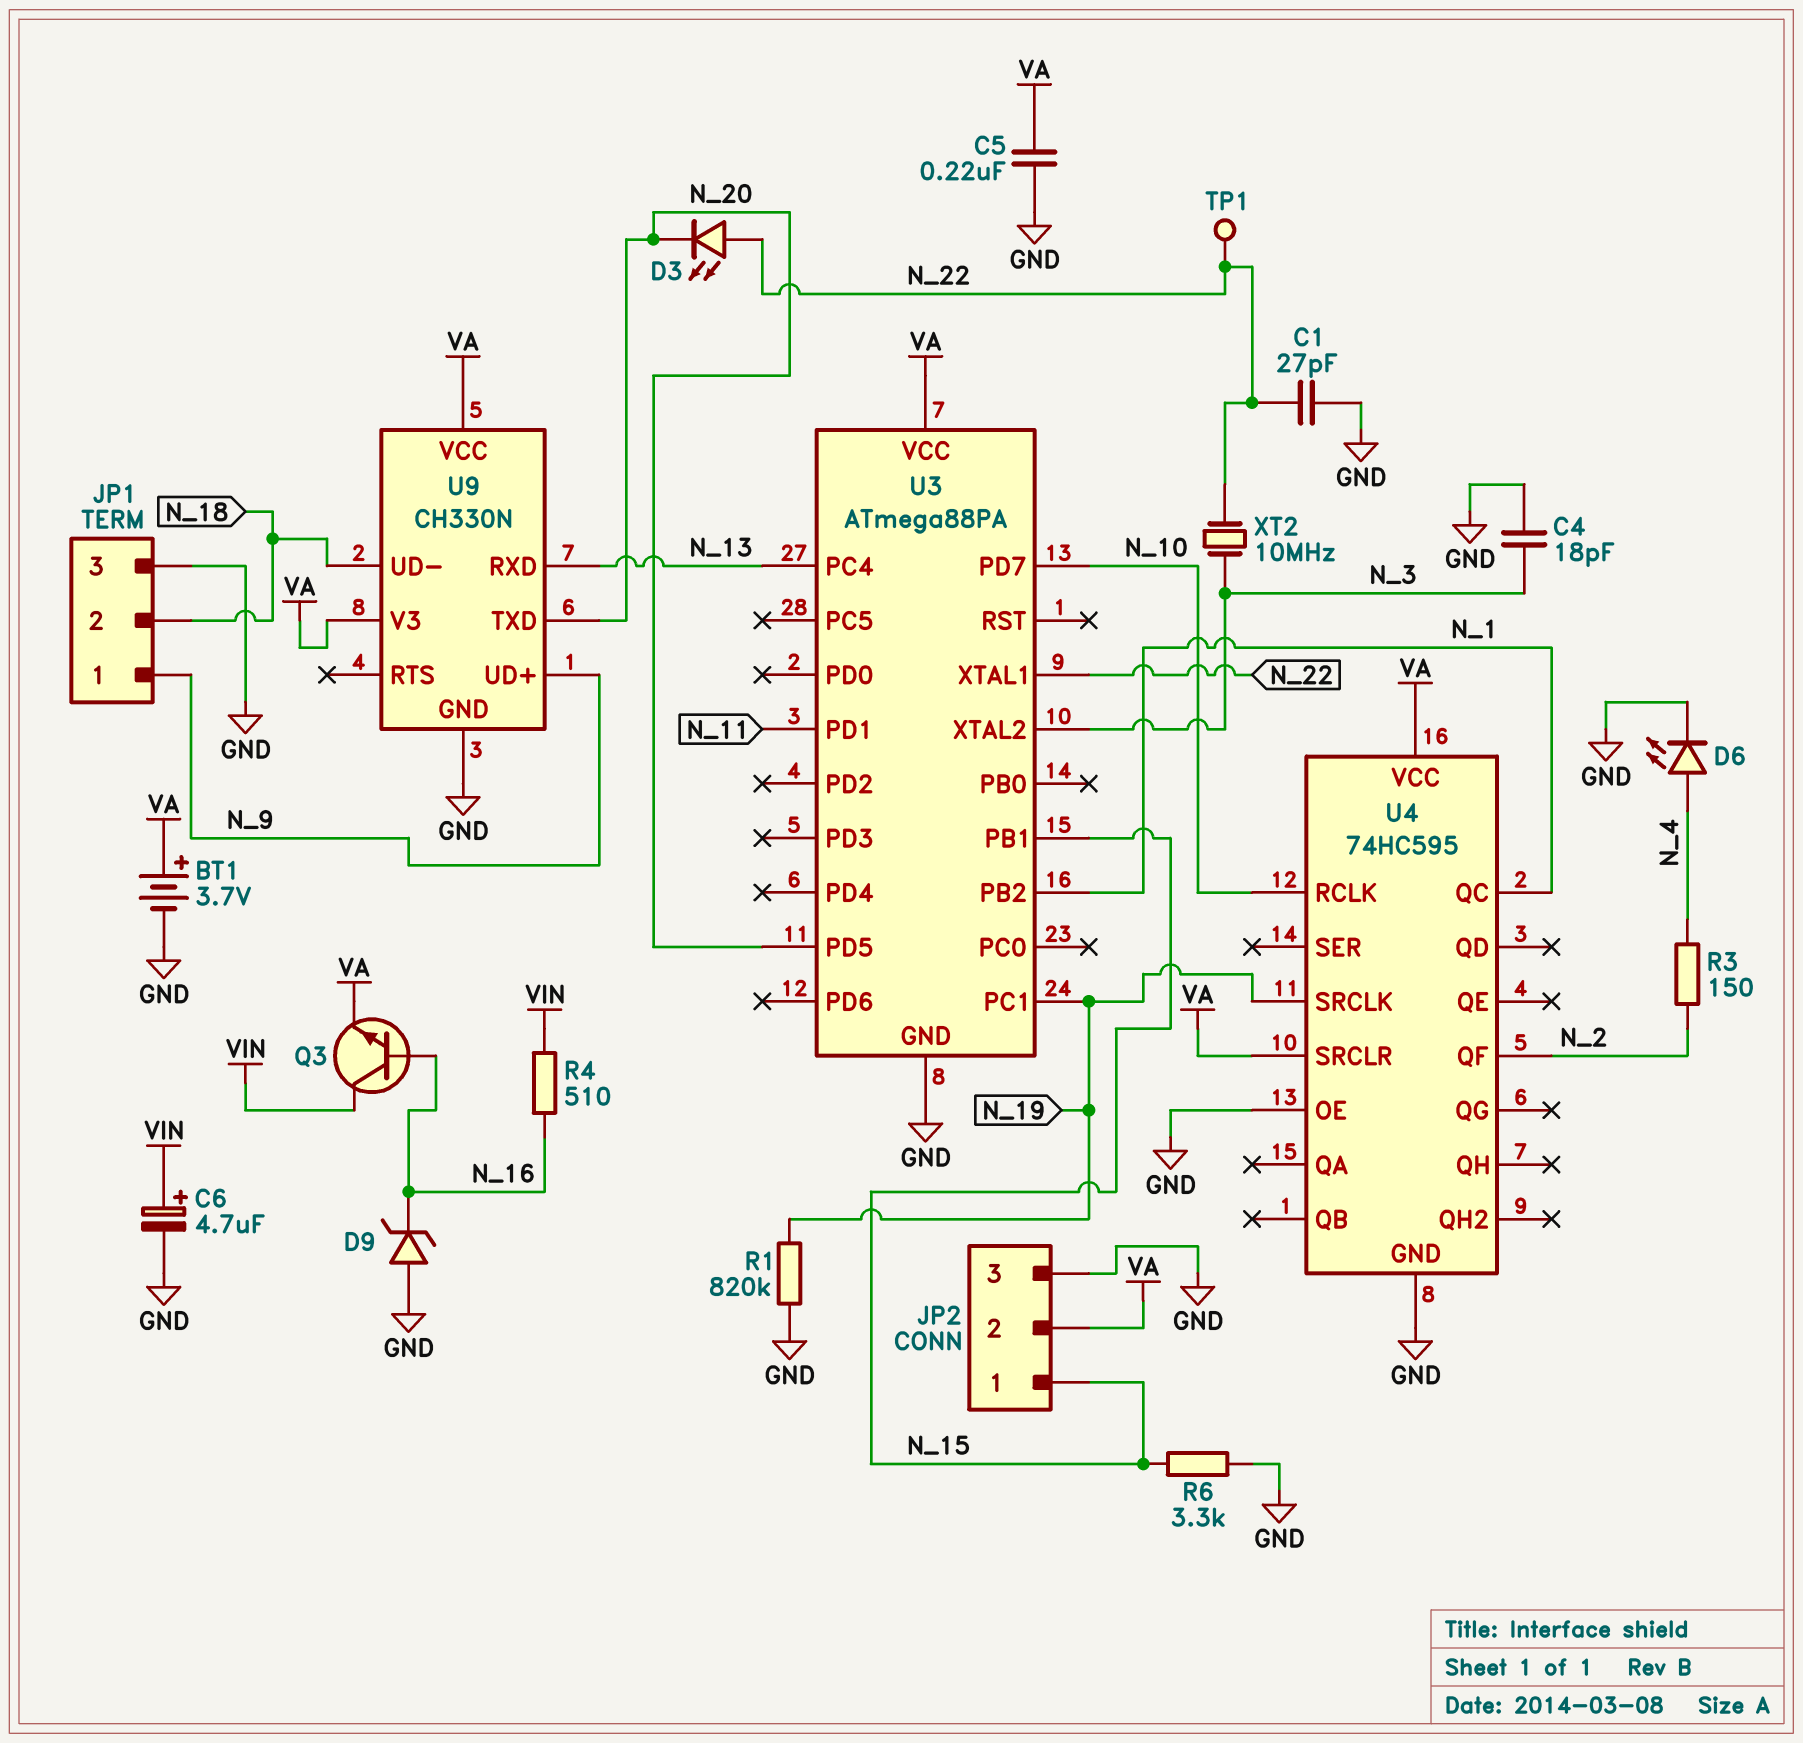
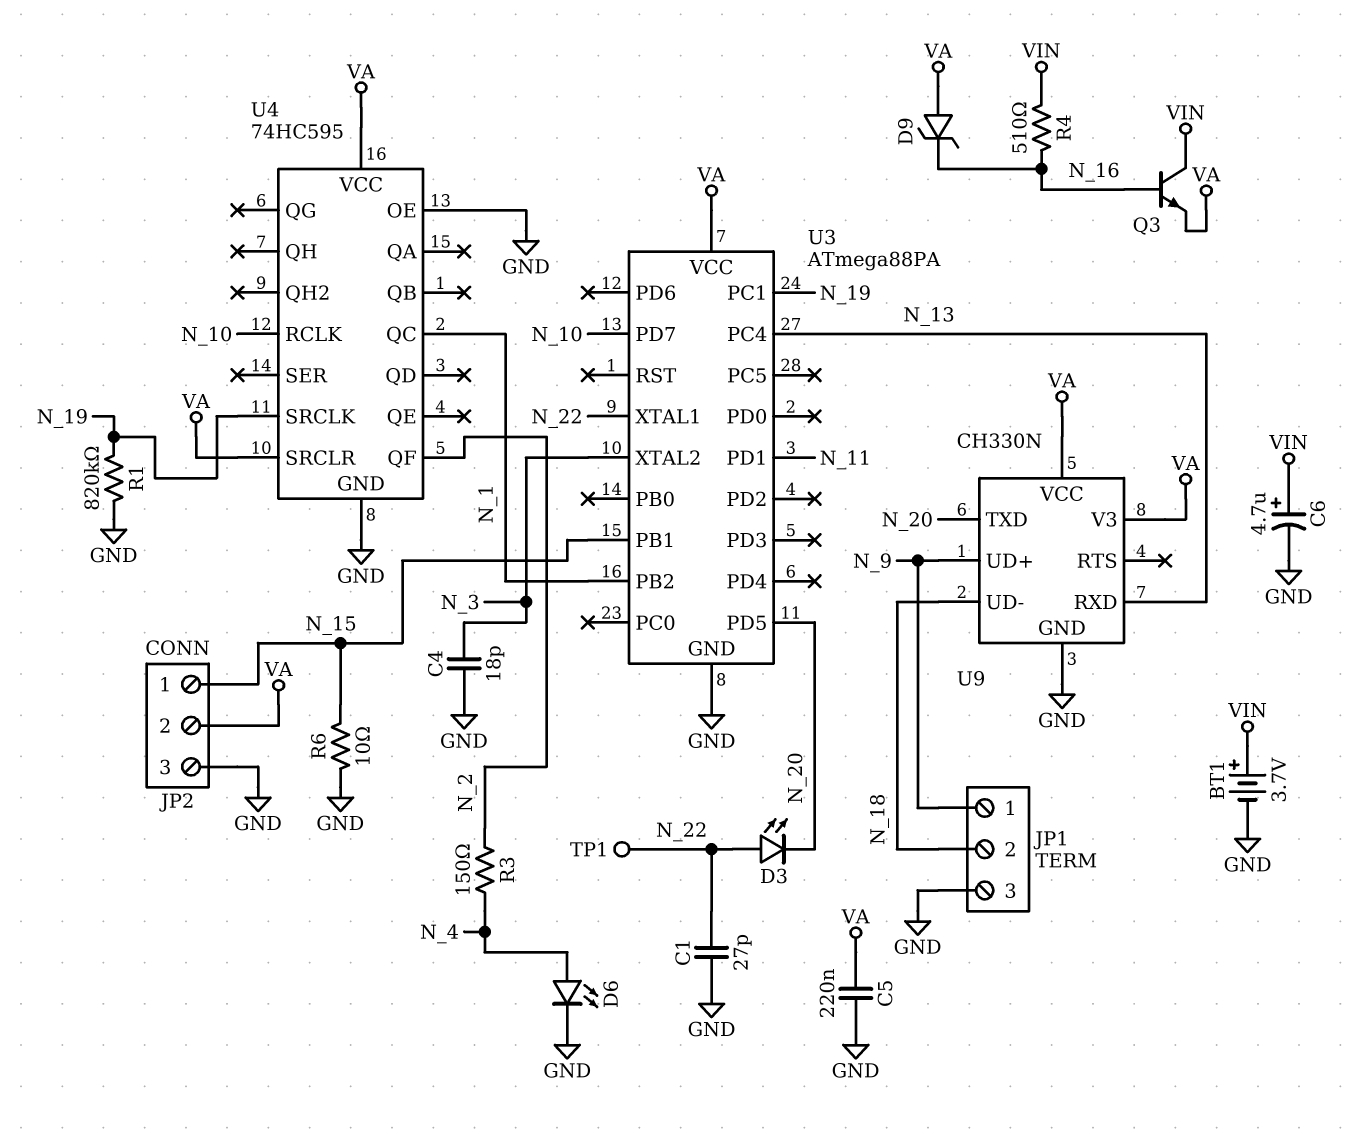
BT1: 3.7V (plus VA, minus GND) -> 3.7V (plus VIN, minus GND)
D9: zener (A GND, K N_16) -> zener (A VA, K N_16)
R6: 3.3k (GND, N_15) -> 10 (GND, N_15)
XT2: 10MHz (N_3, N_22) -> none

